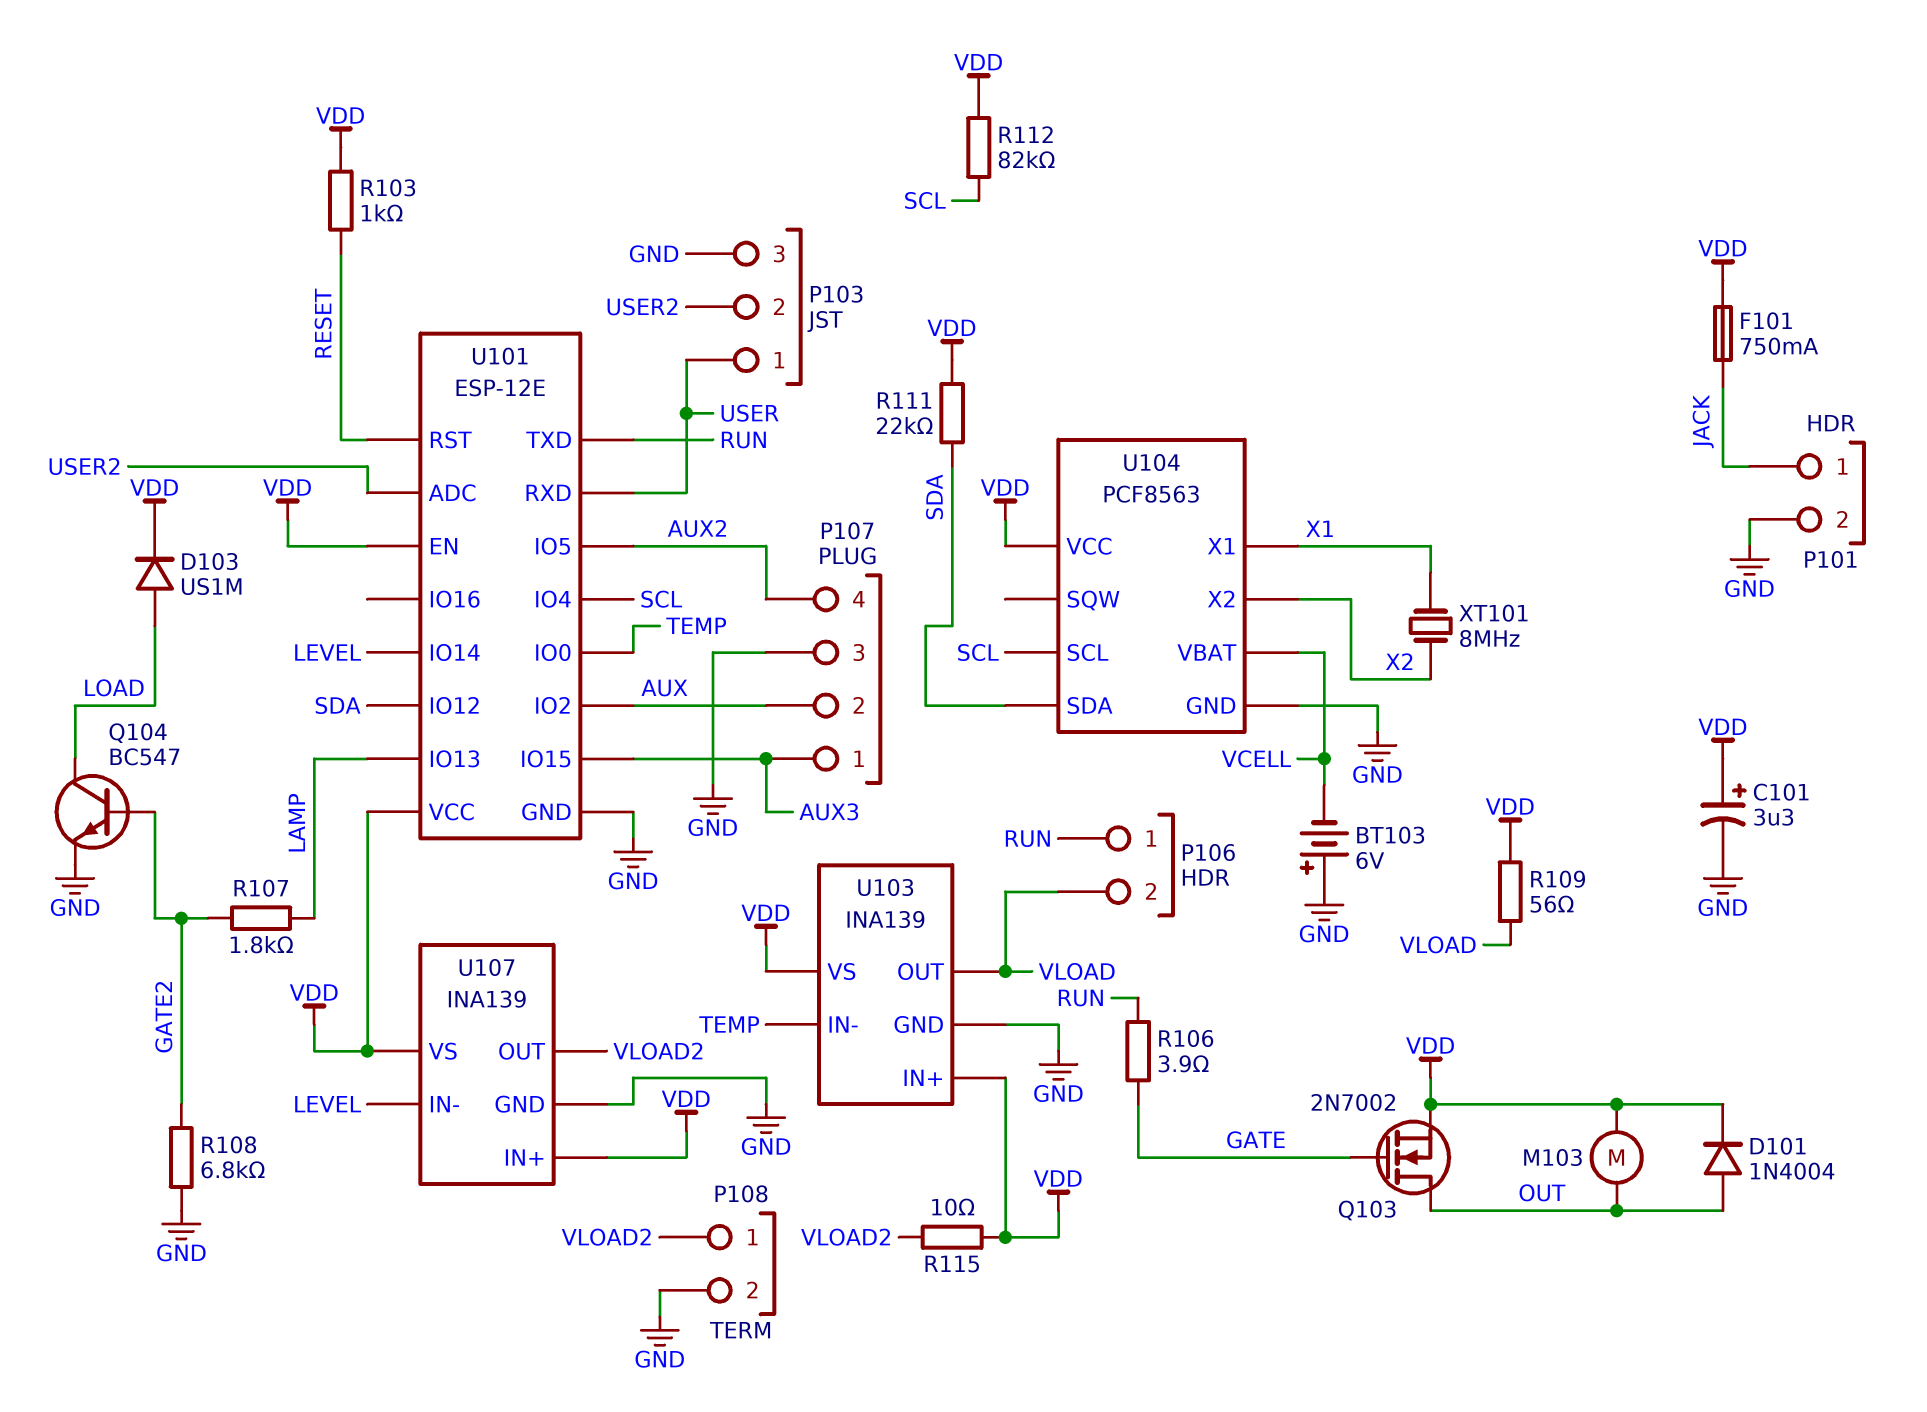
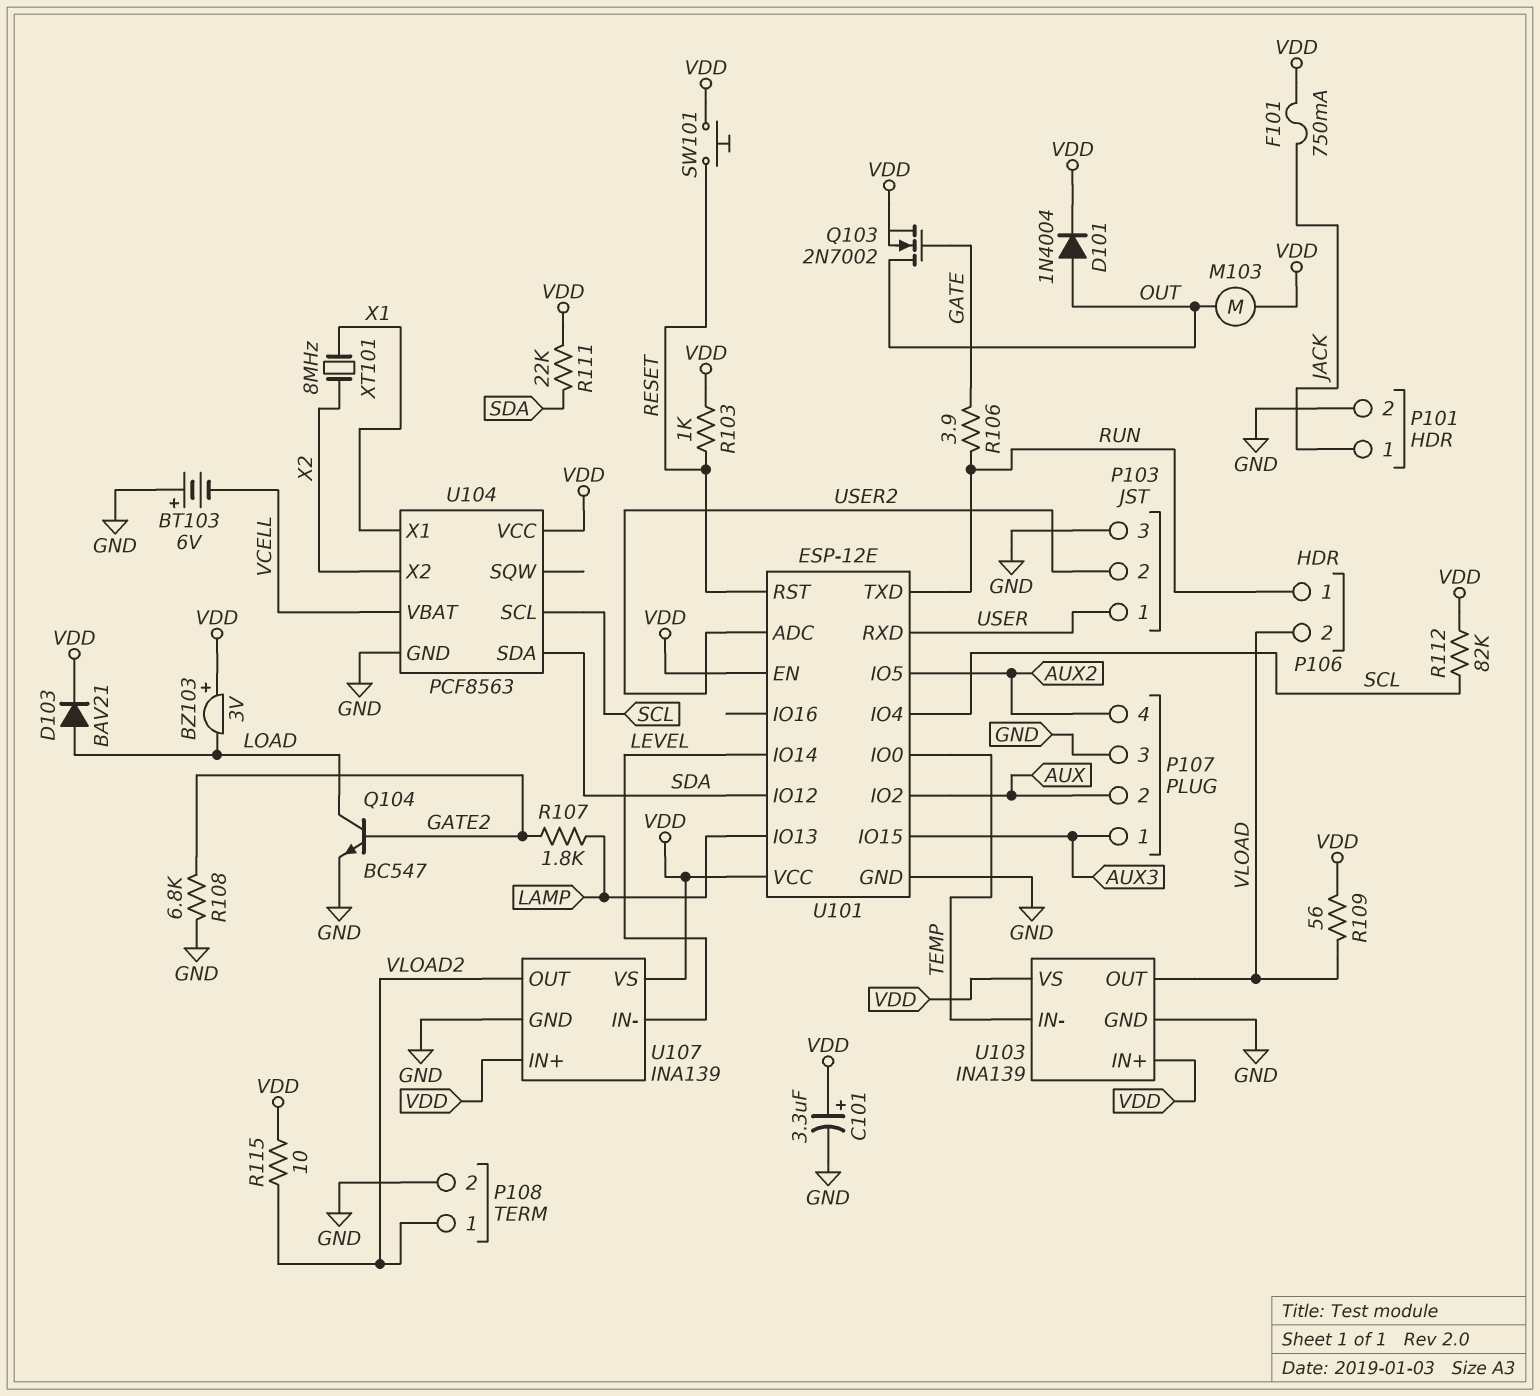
BZ103: none -> buzzer 3V (plus VDD, minus LOAD)
D103: diode US1M (A LOAD, K VDD) -> diode BAV21 (A LOAD, K VDD)
SW101: none -> button (RESET, VDD)

